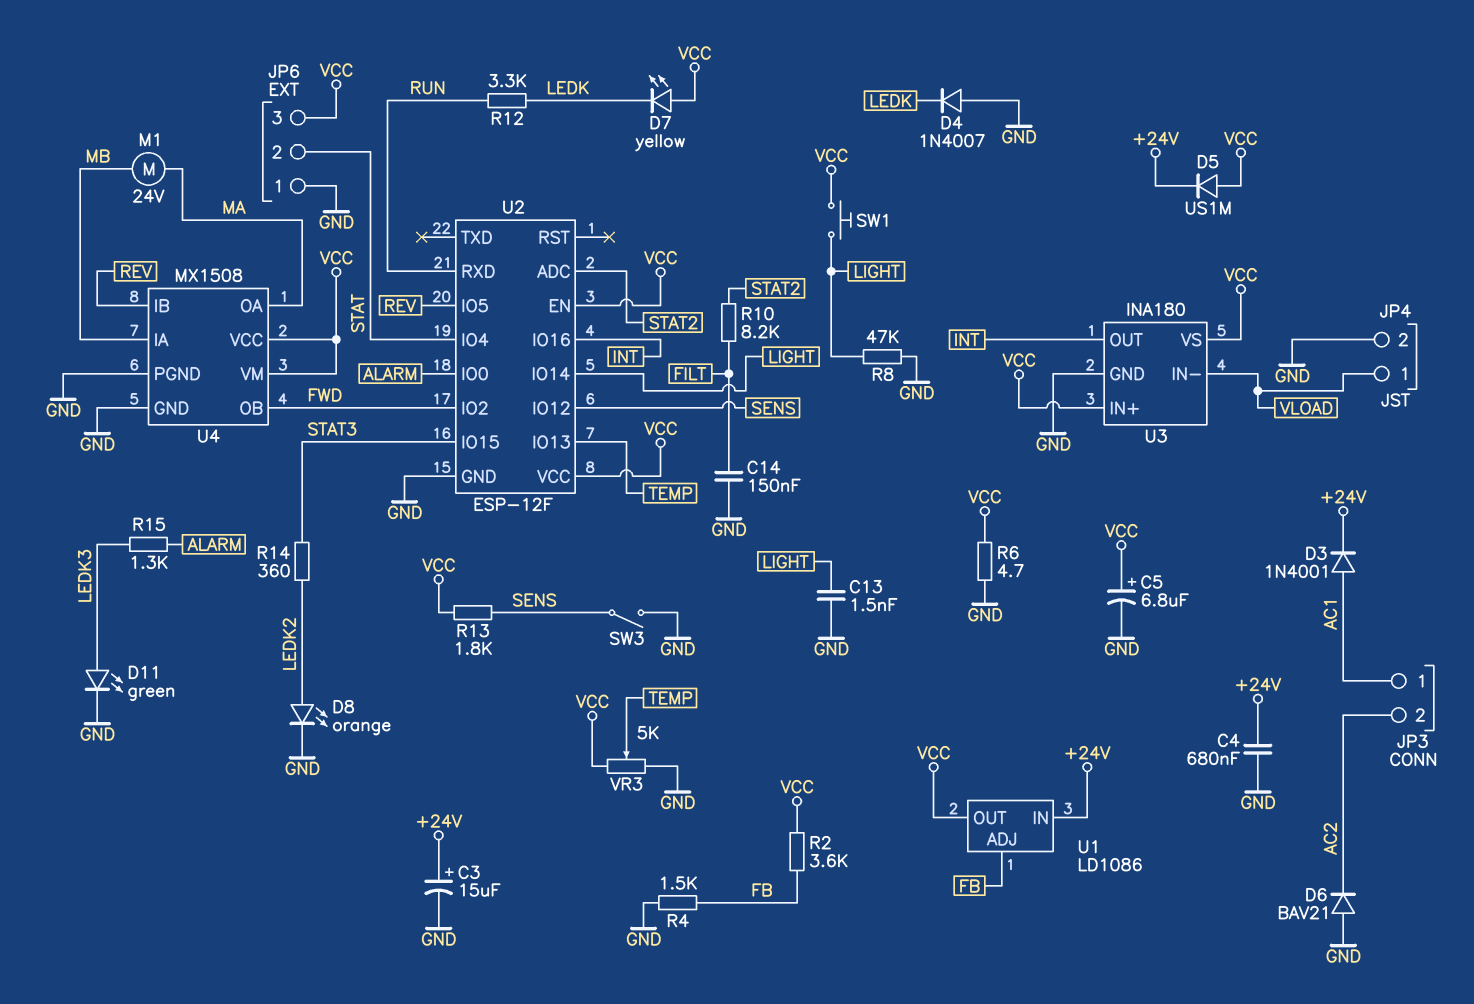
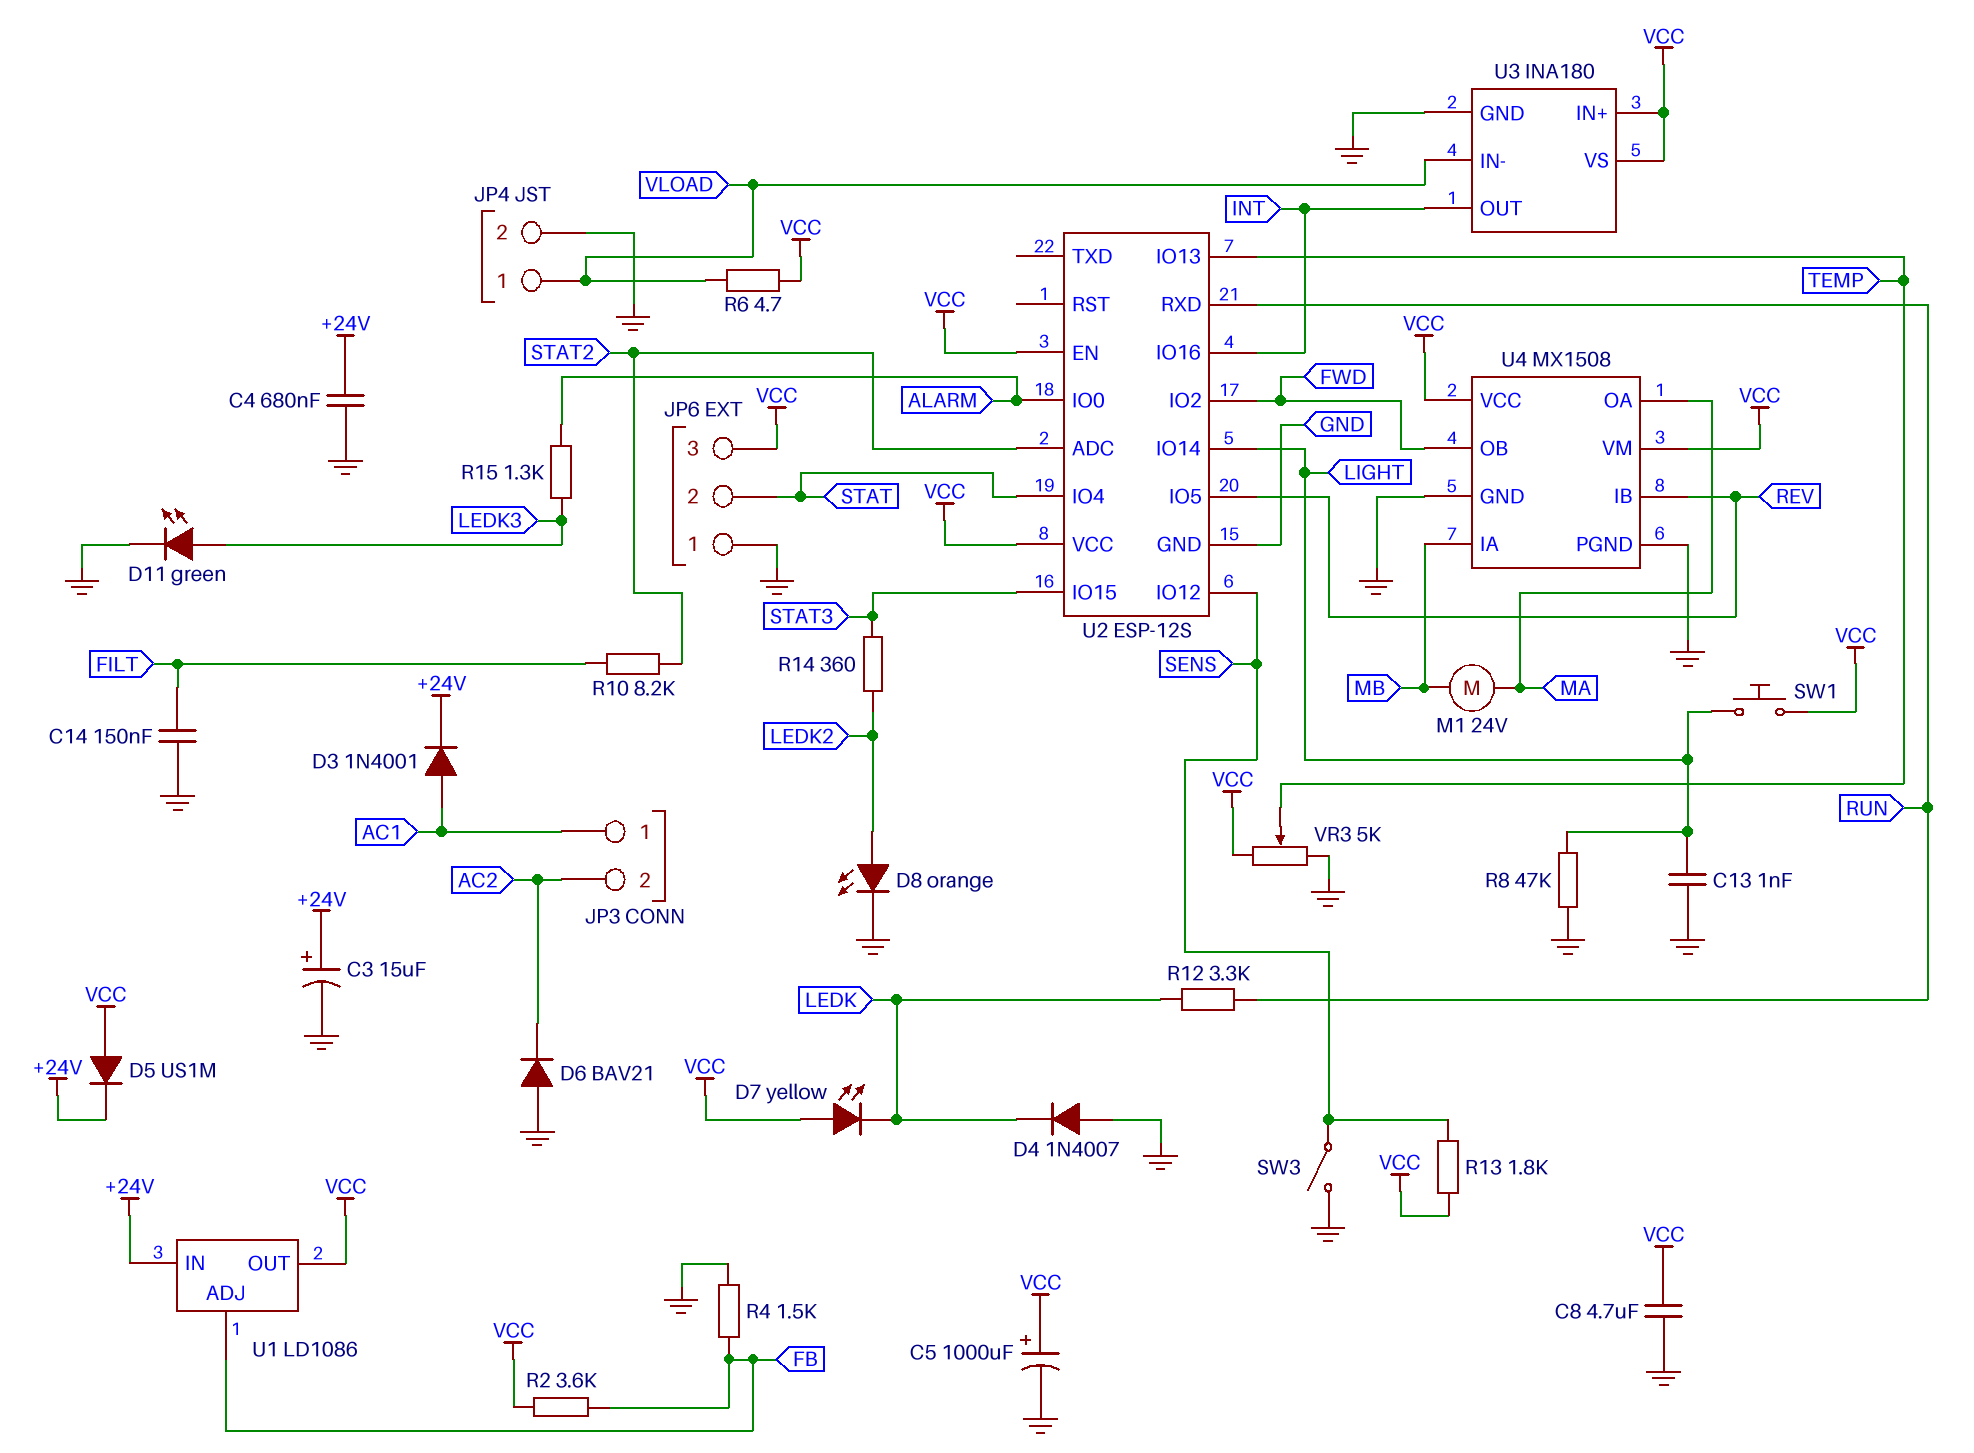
C5: 6.8uF (plus VCC, minus GND) -> 1000uF (plus VCC, minus GND)
C8: none -> 4.7uF (GND, VCC)
C13: 1.5nF (GND, LIGHT) -> 1nF (GND, LIGHT)
R6: 4.7 (GND, VCC) -> 4.7 (VCC, VLOAD)
U2: ESP-12F -> ESP-12S

